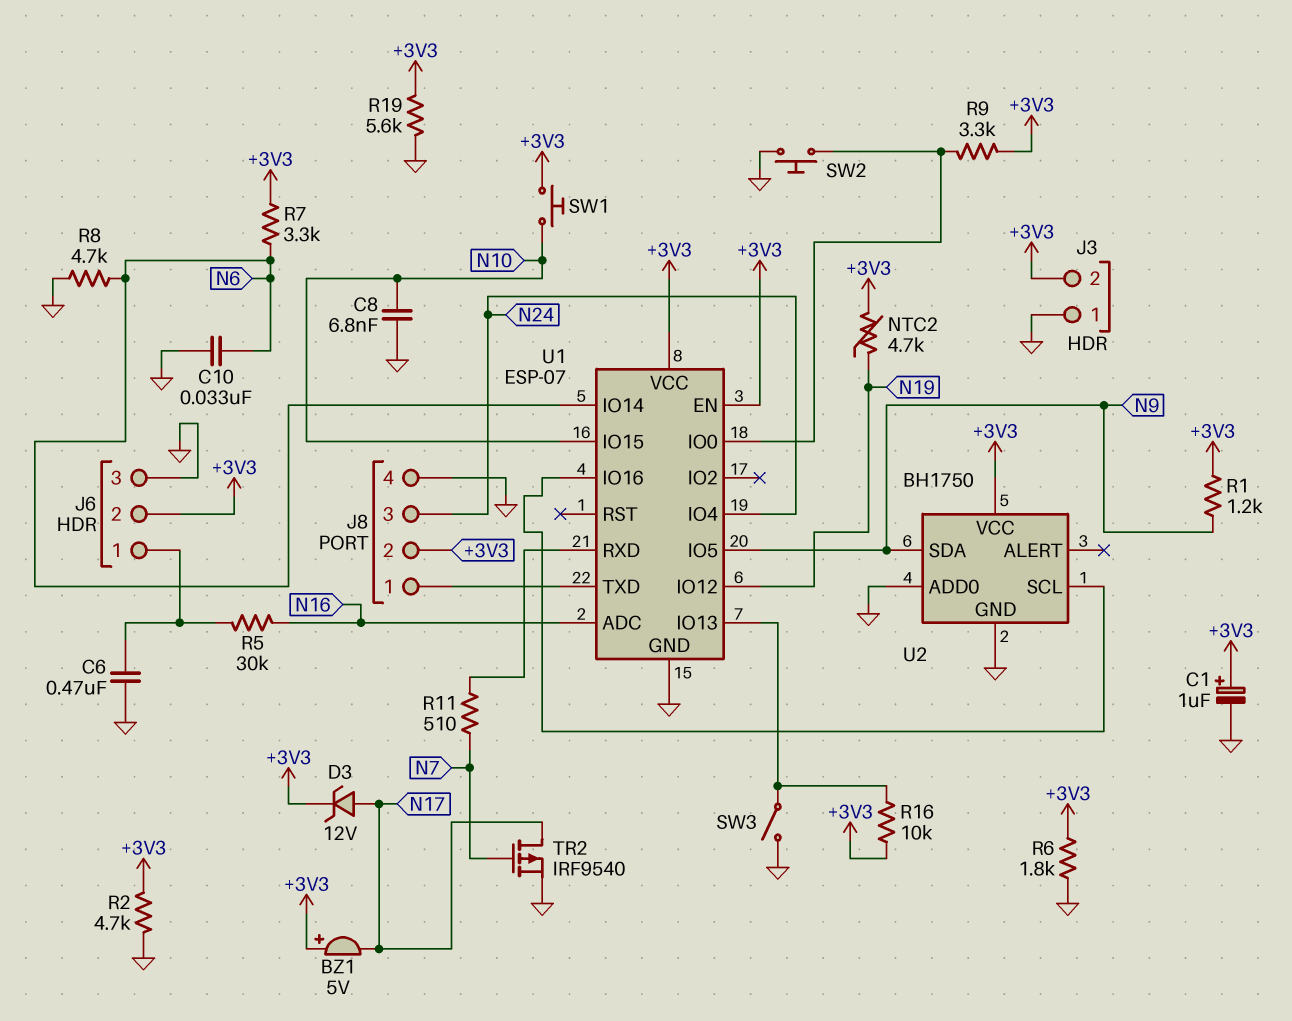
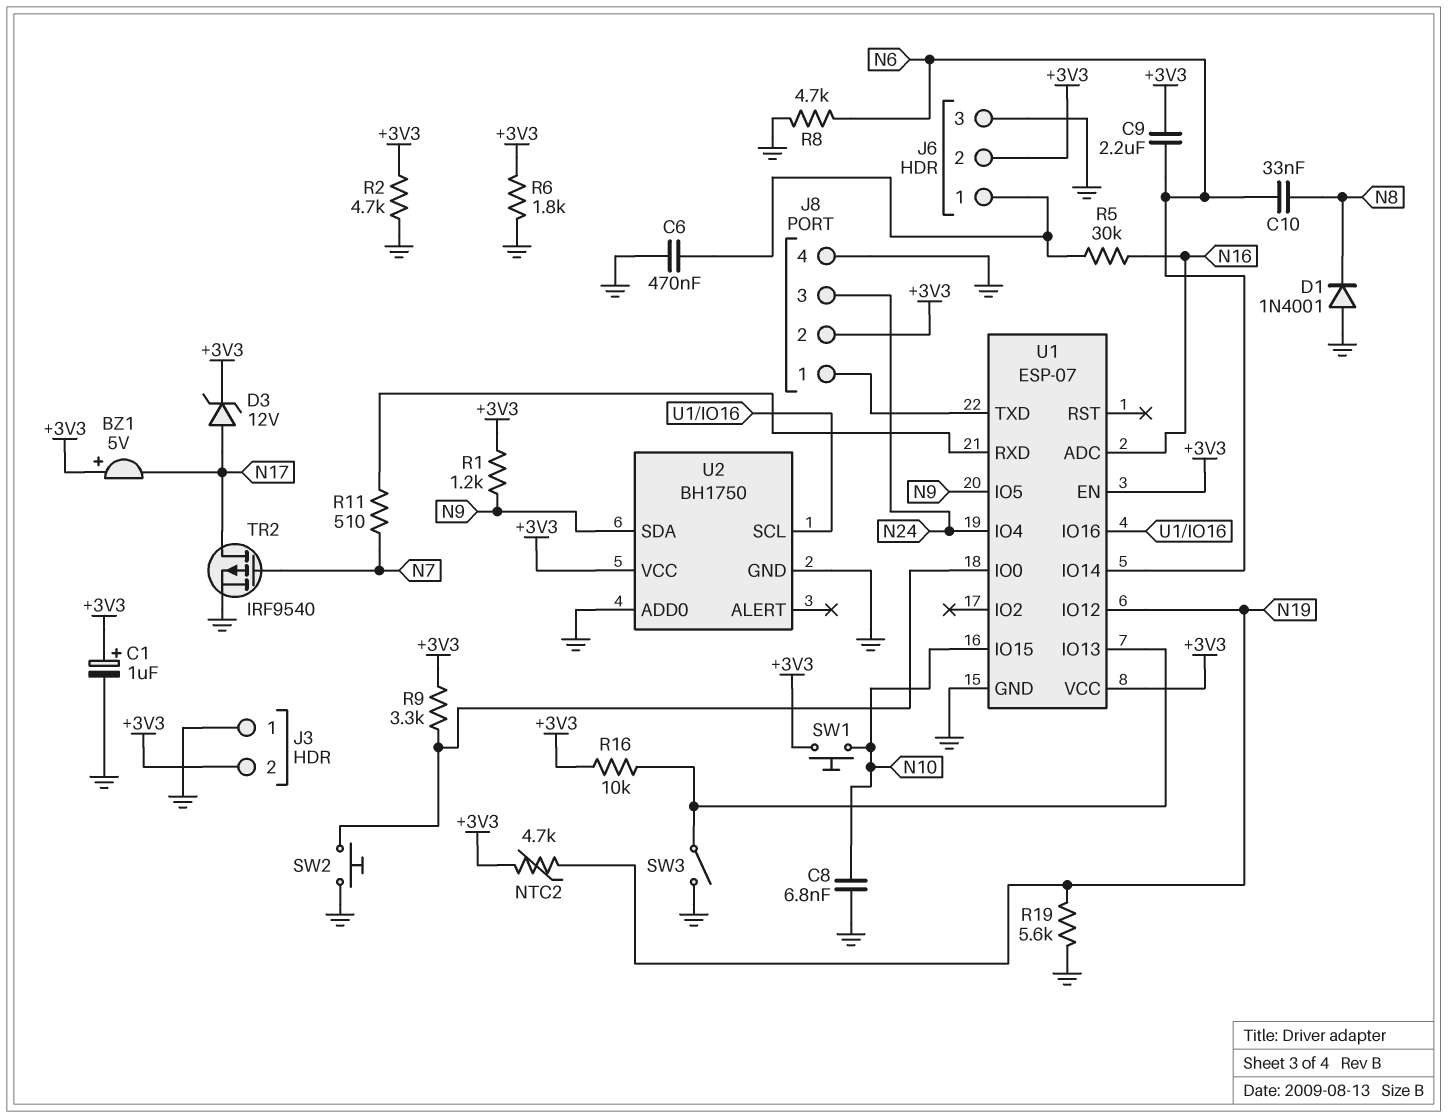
C9: none -> 2.2uF (+3V3, N6)
C10: 33nF (GND, N6) -> 33nF (N6, N8)
D1: none -> diode 1N4001 (A GND, K N8)
R7: 3.3k (+3V3, N6) -> none
R19: 5.6k (+3V3, GND) -> 5.6k (GND, N19)

